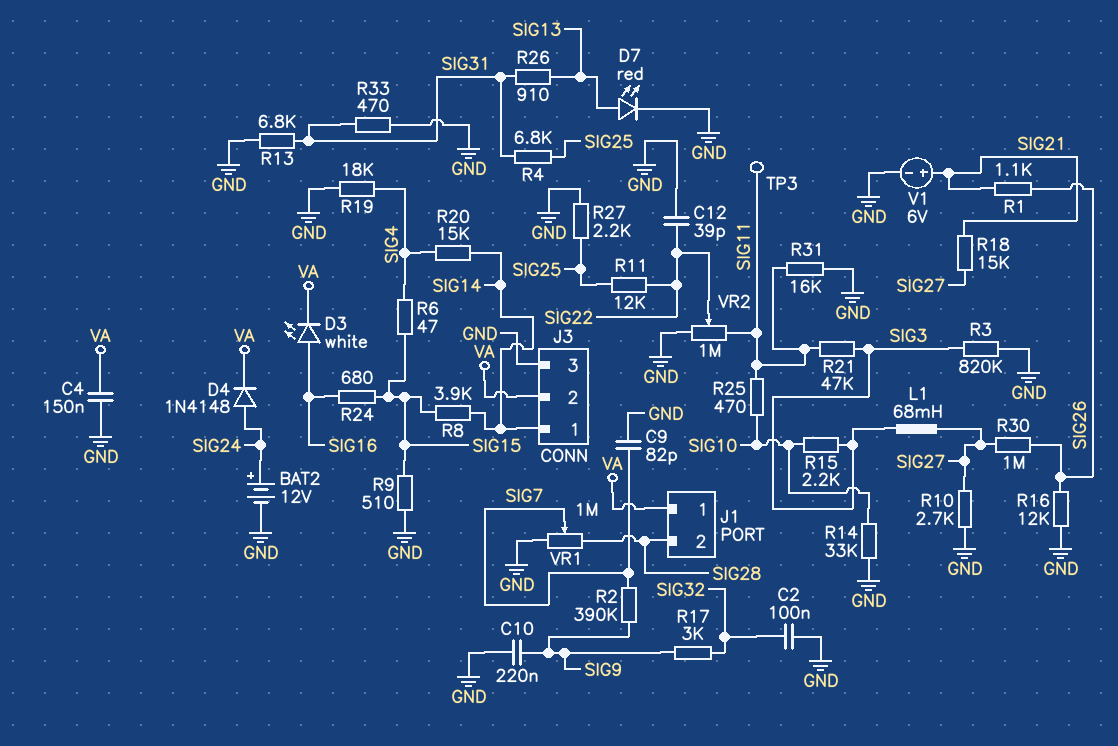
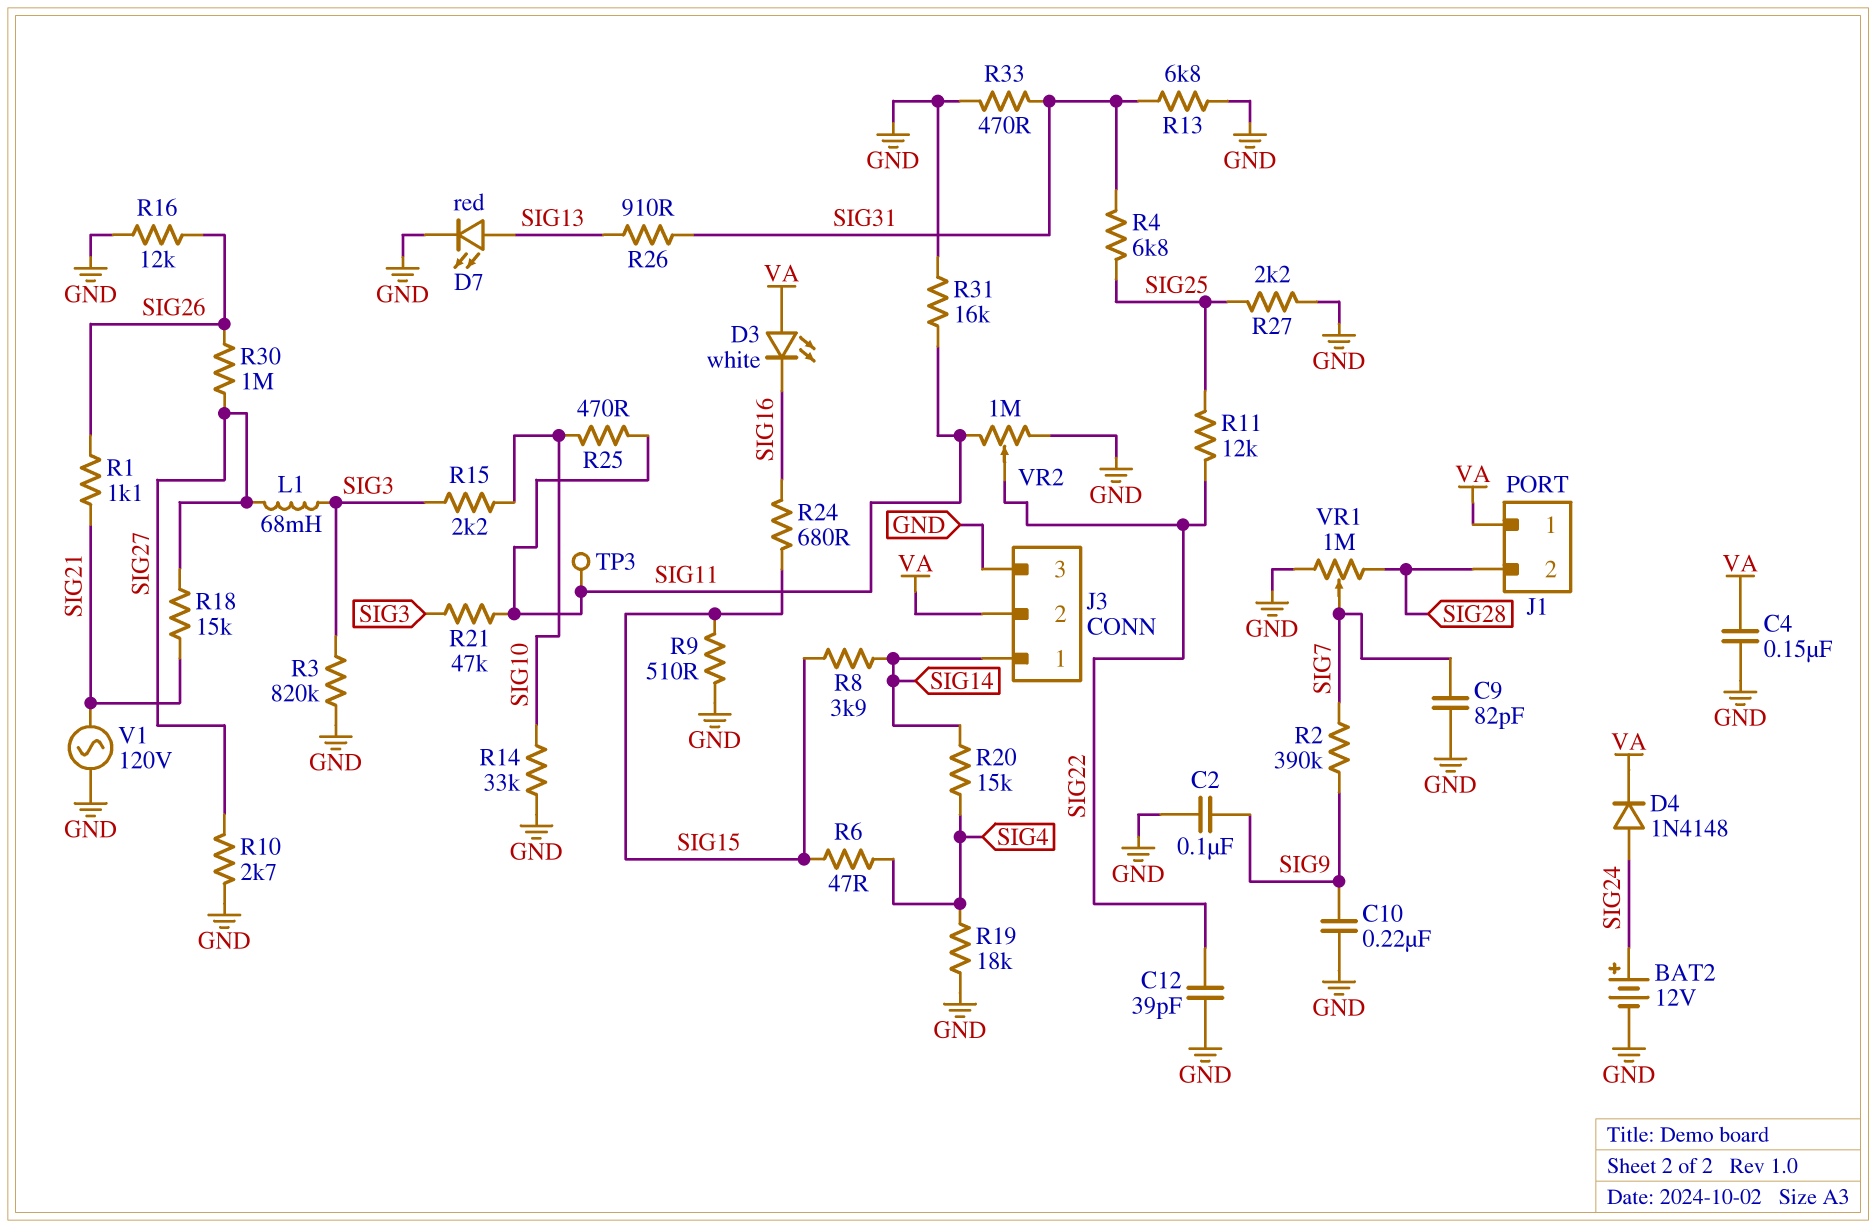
C2: 100nF (GND, SIG32) -> 100nF (GND, SIG9)
D3: LED white (A SIG16, K VA) -> LED white (A VA, K SIG16)
R17: 3k (SIG9, SIG32) -> none
V1: 6V (plus SIG21, minus GND) -> AC 120V (GND, SIG21)

